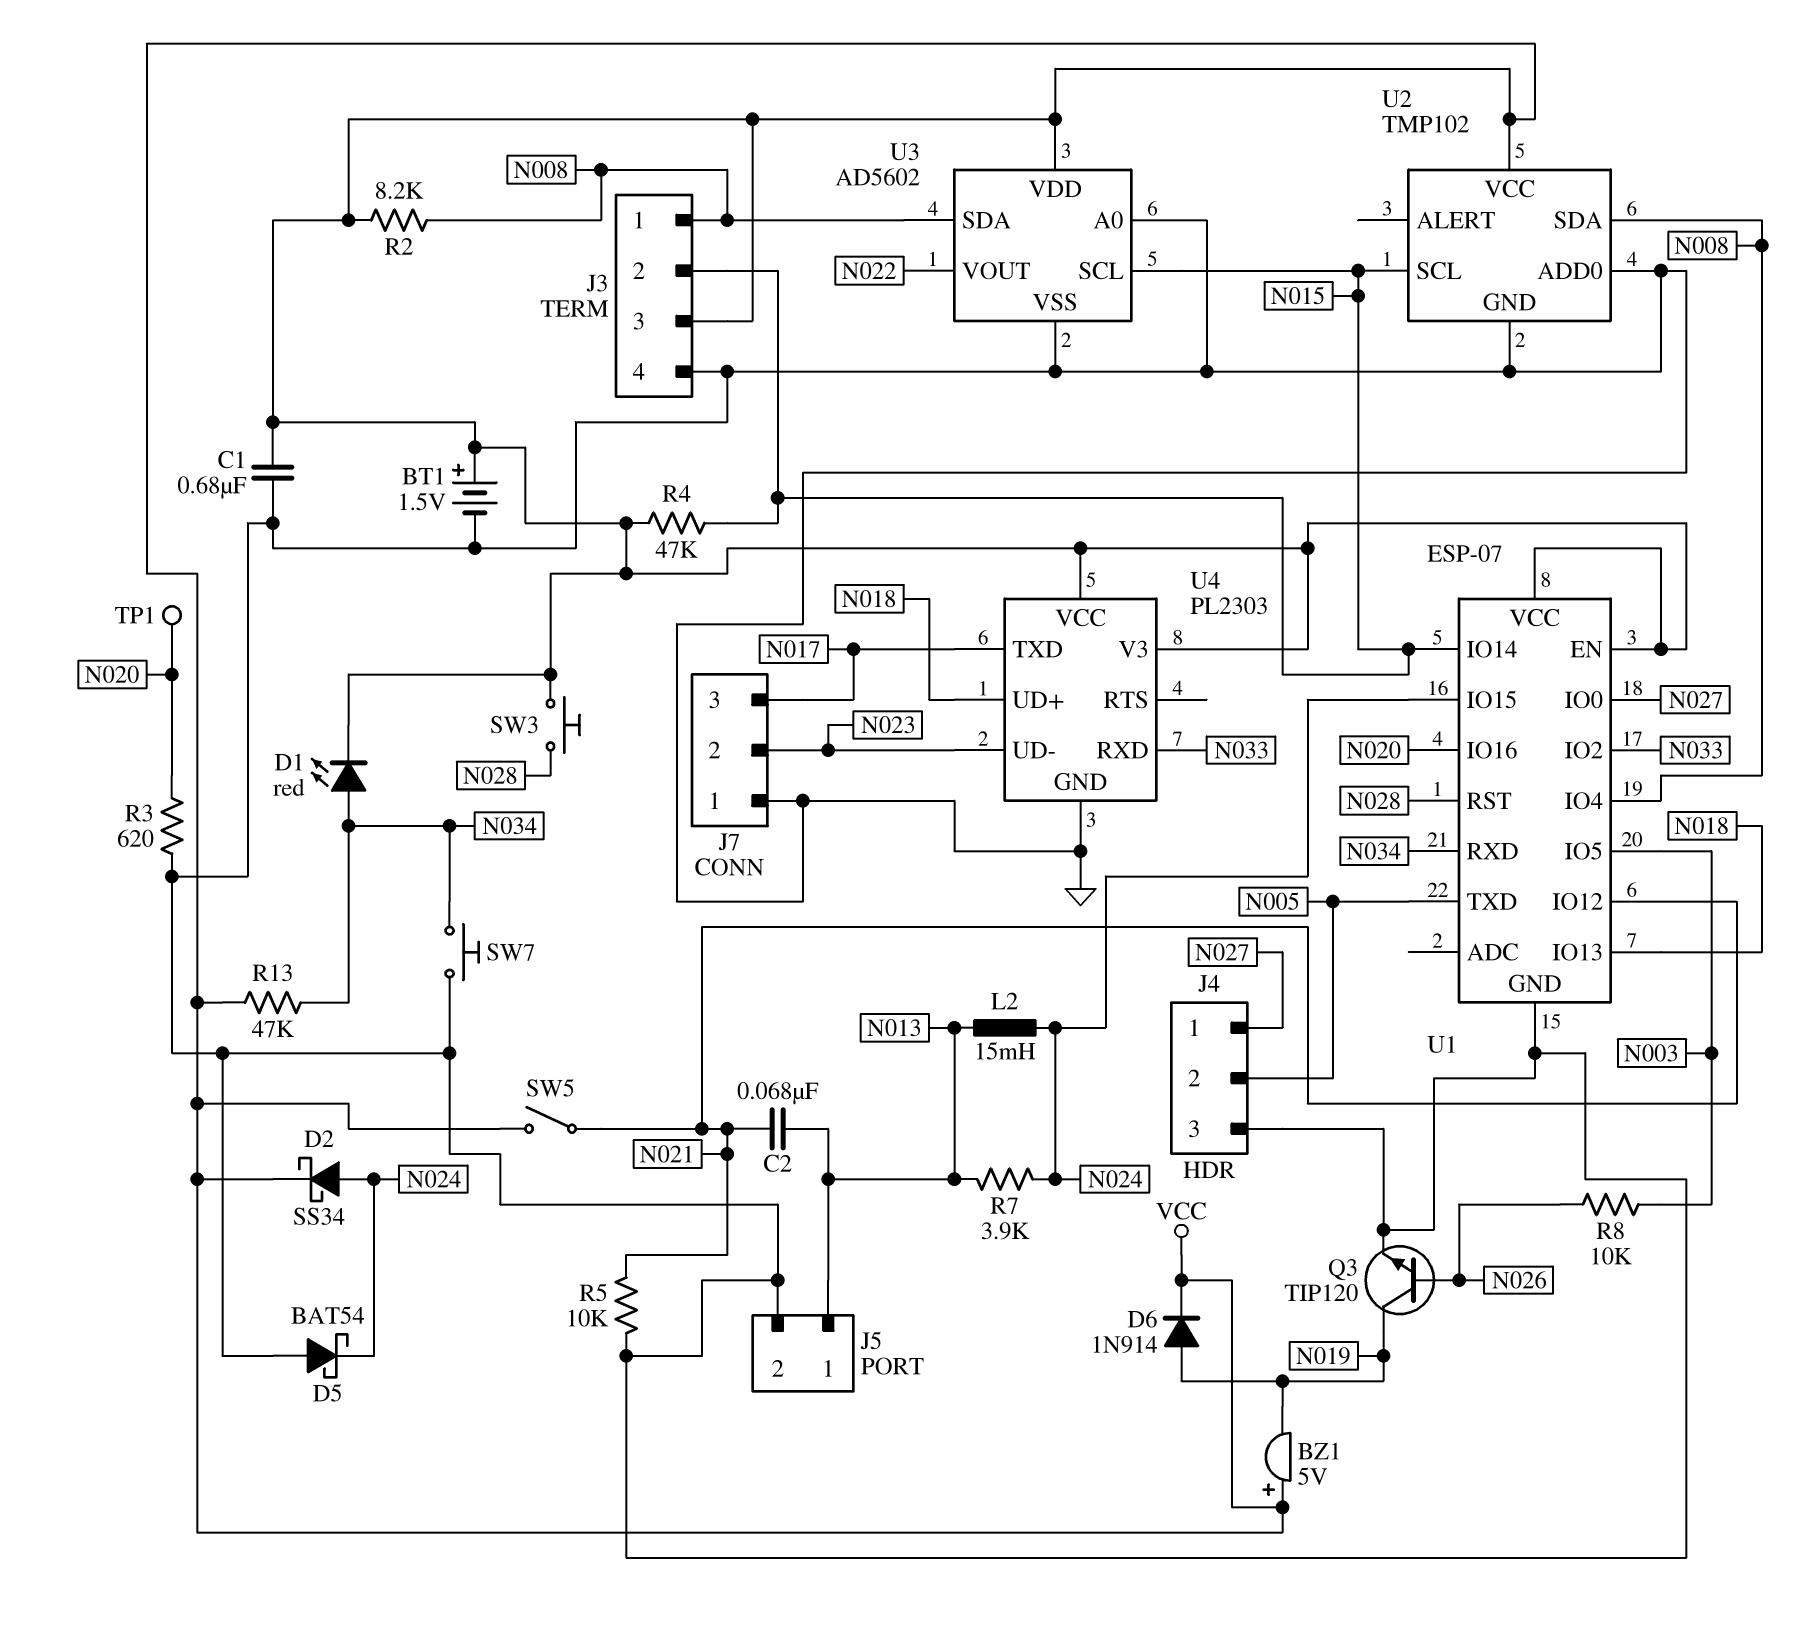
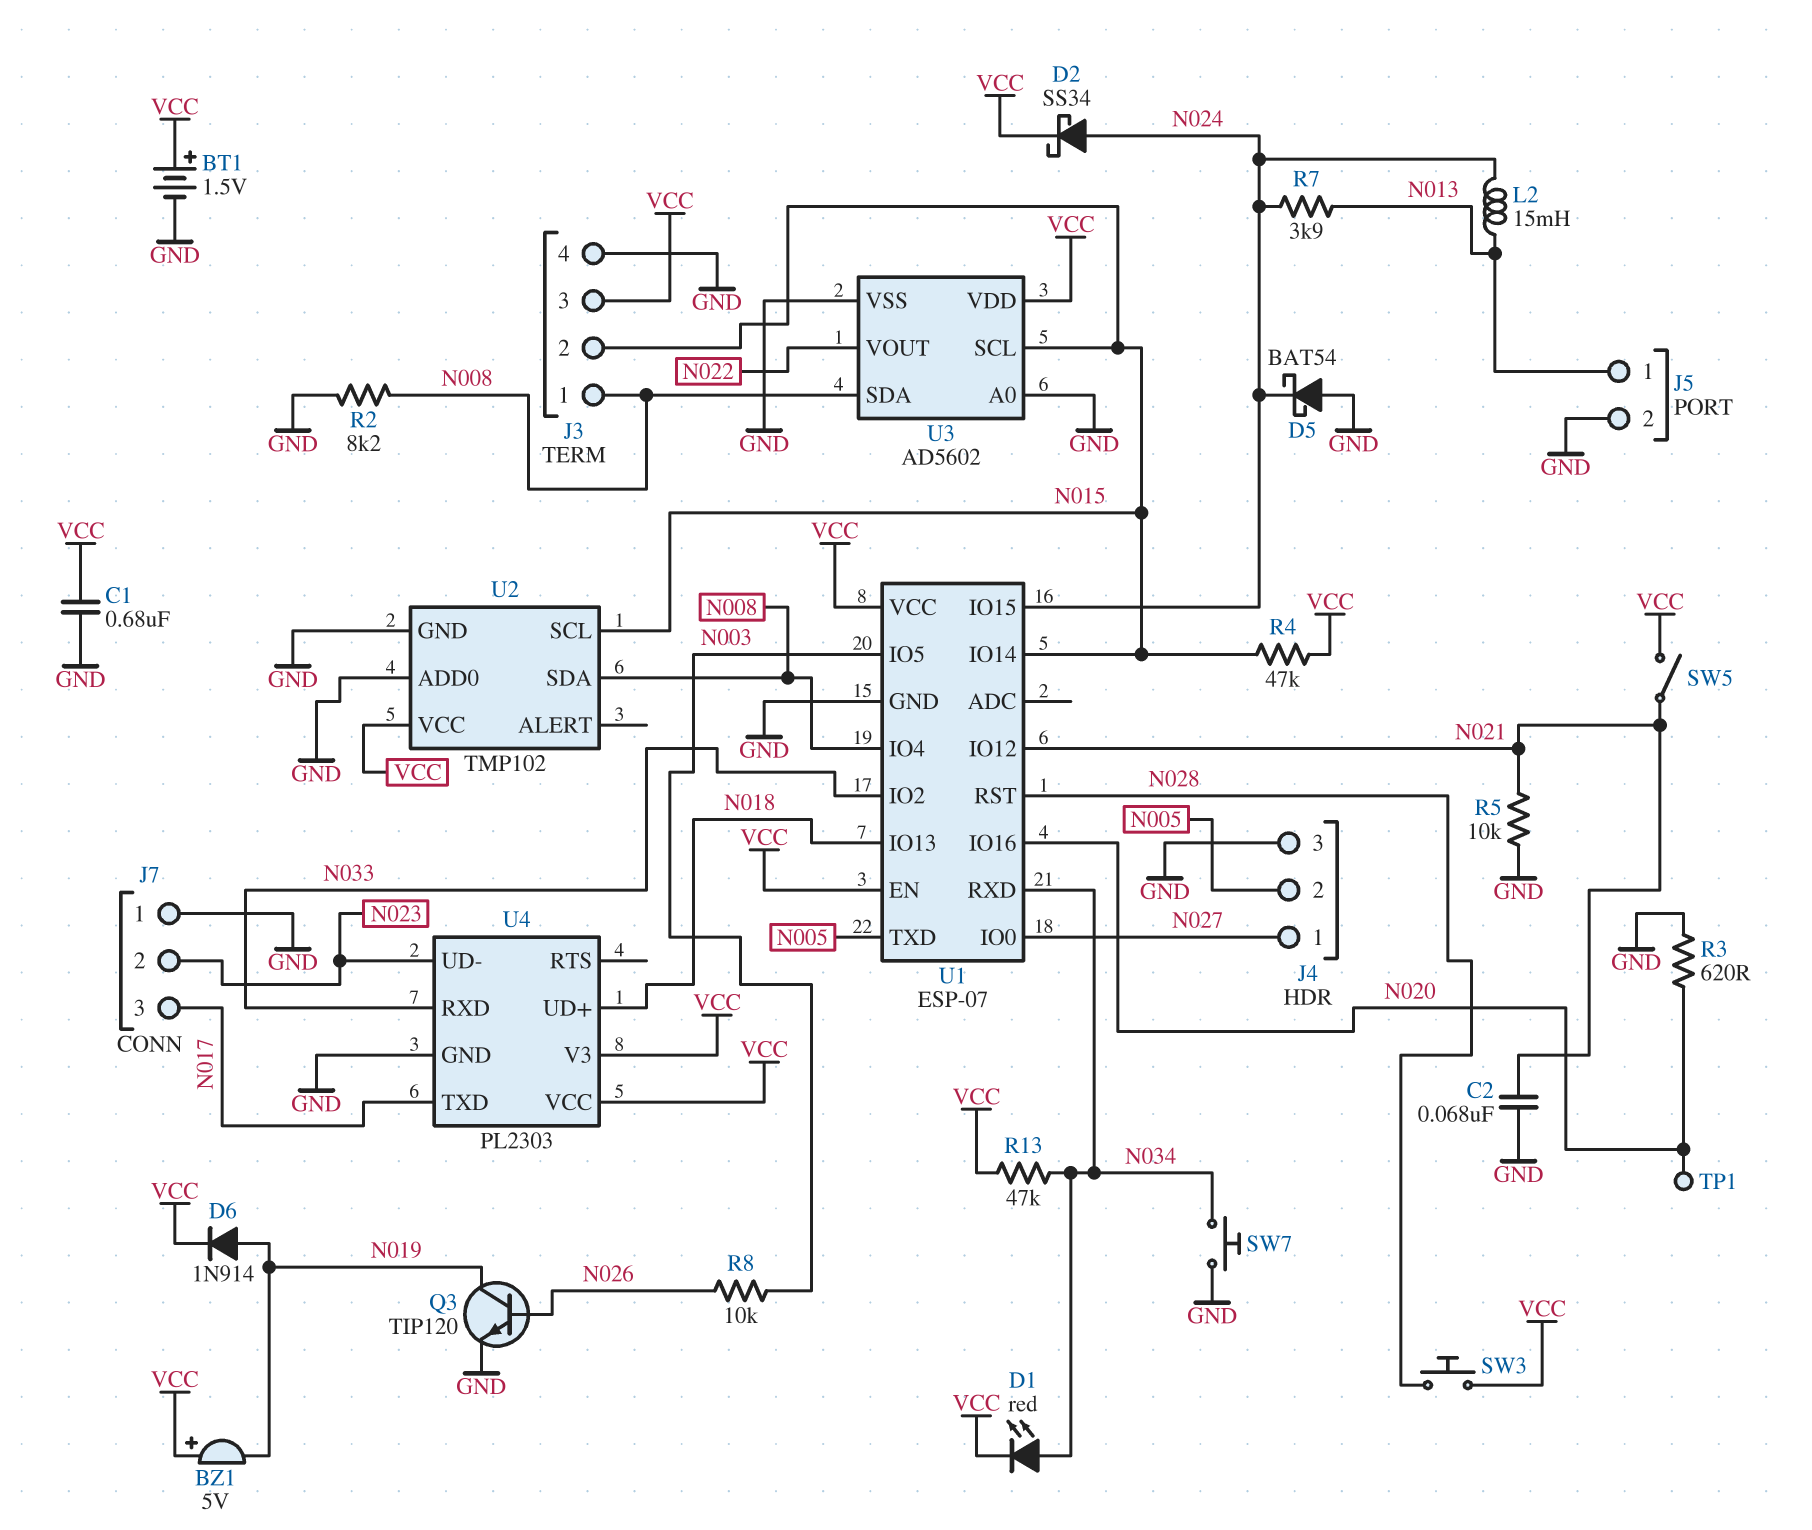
C2: 68nF (N013, N021) -> 68nF (GND, N021)
R2: 8.2k (N008, VCC) -> 8.2k (GND, N008)

